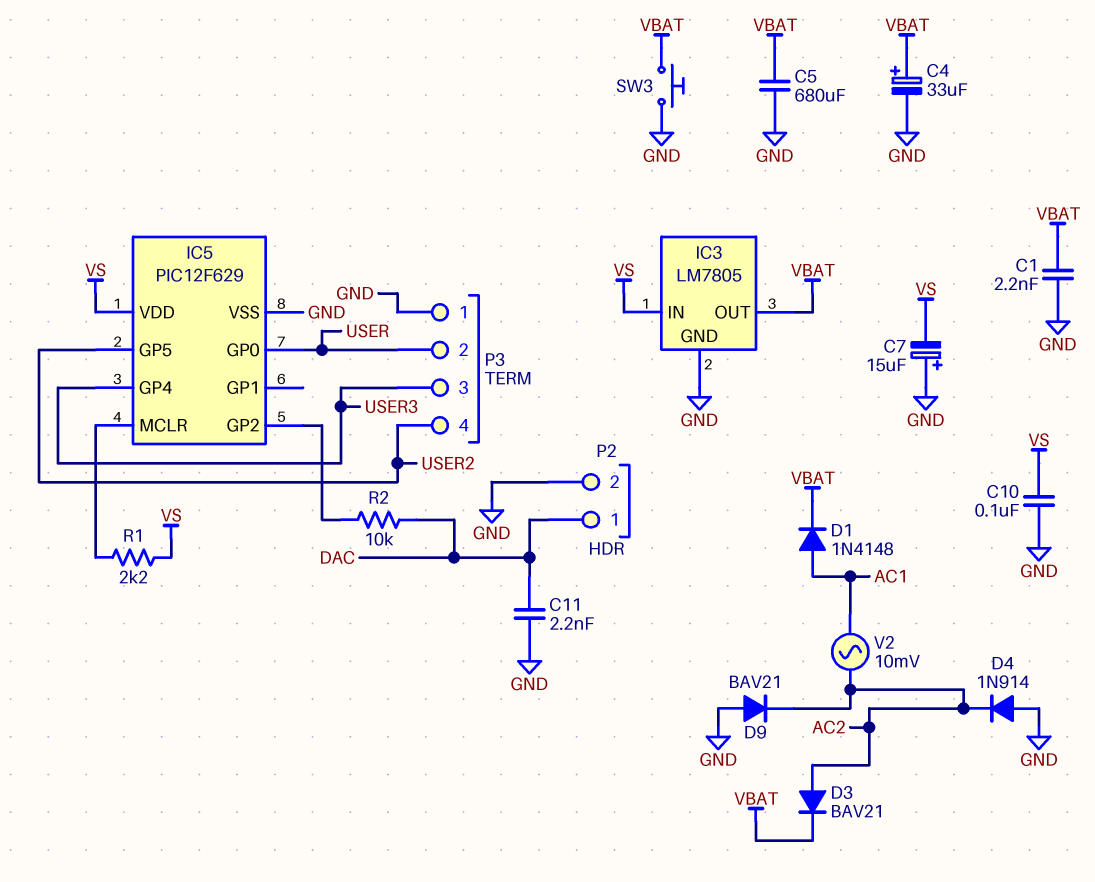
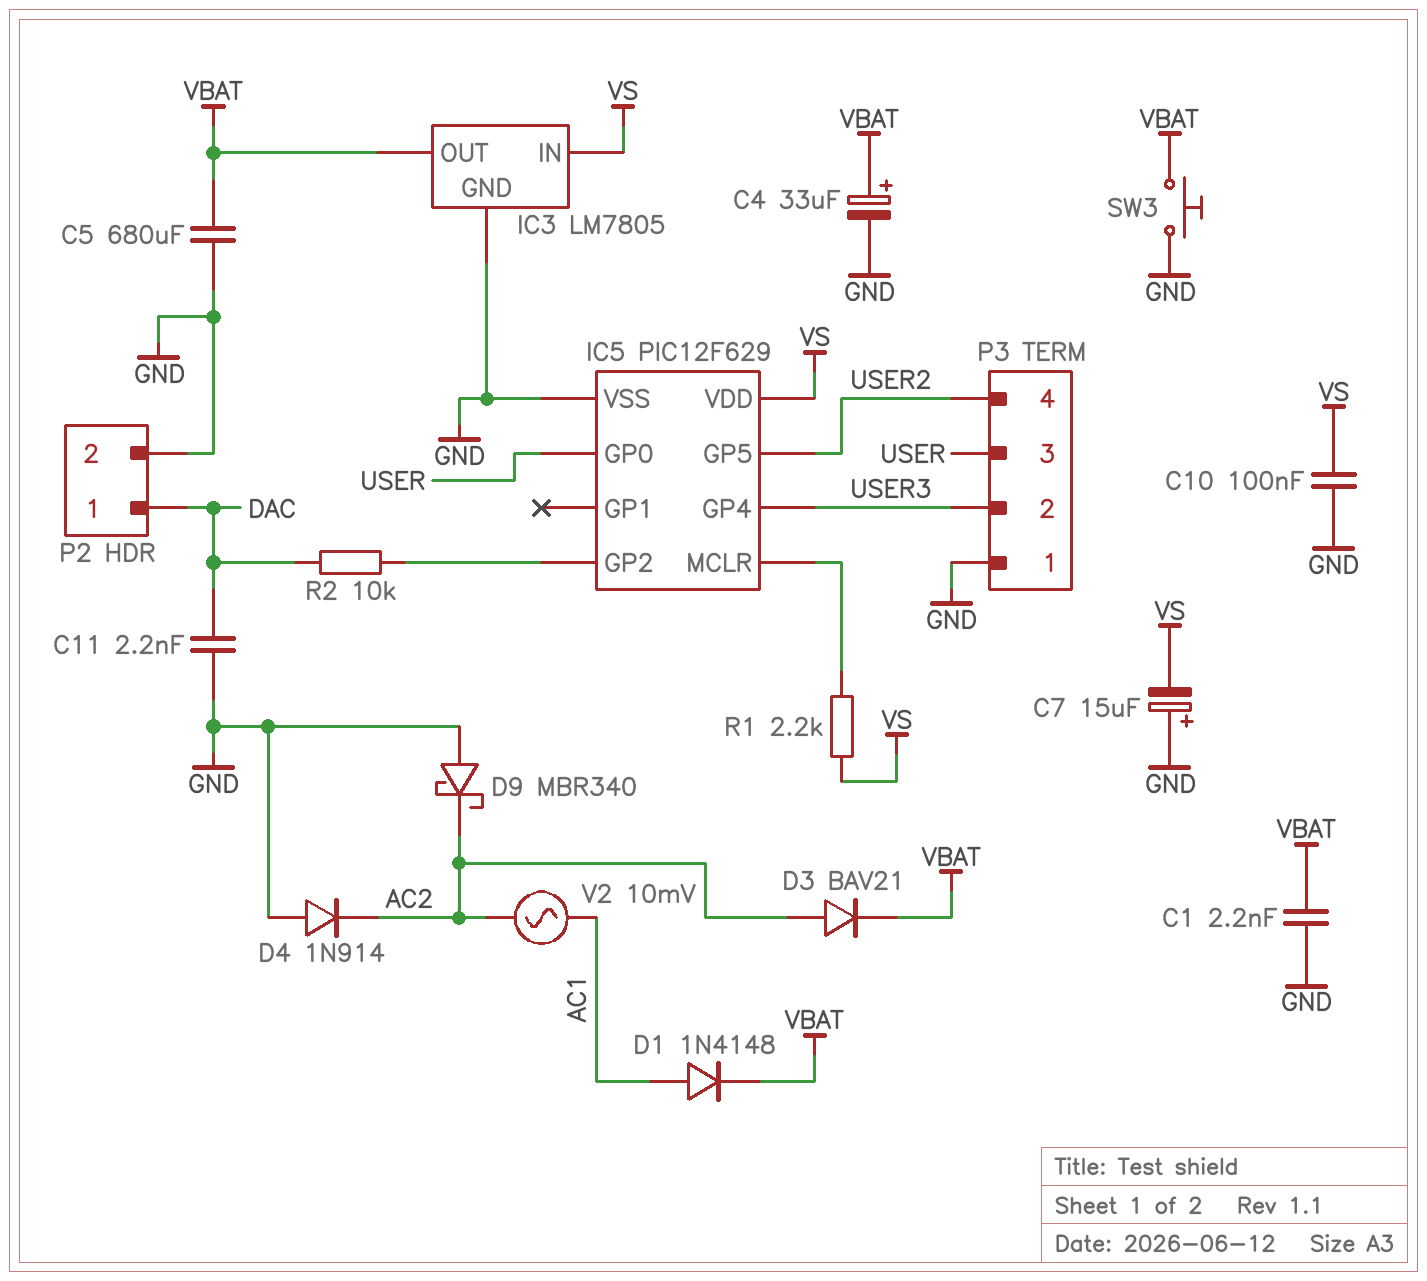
D9: diode BAV21 (A GND, K AC2) -> schottky MBR340 (A GND, K AC2)
P3 pin 2: USER -> USER3
P3 pin 3: USER3 -> USER

